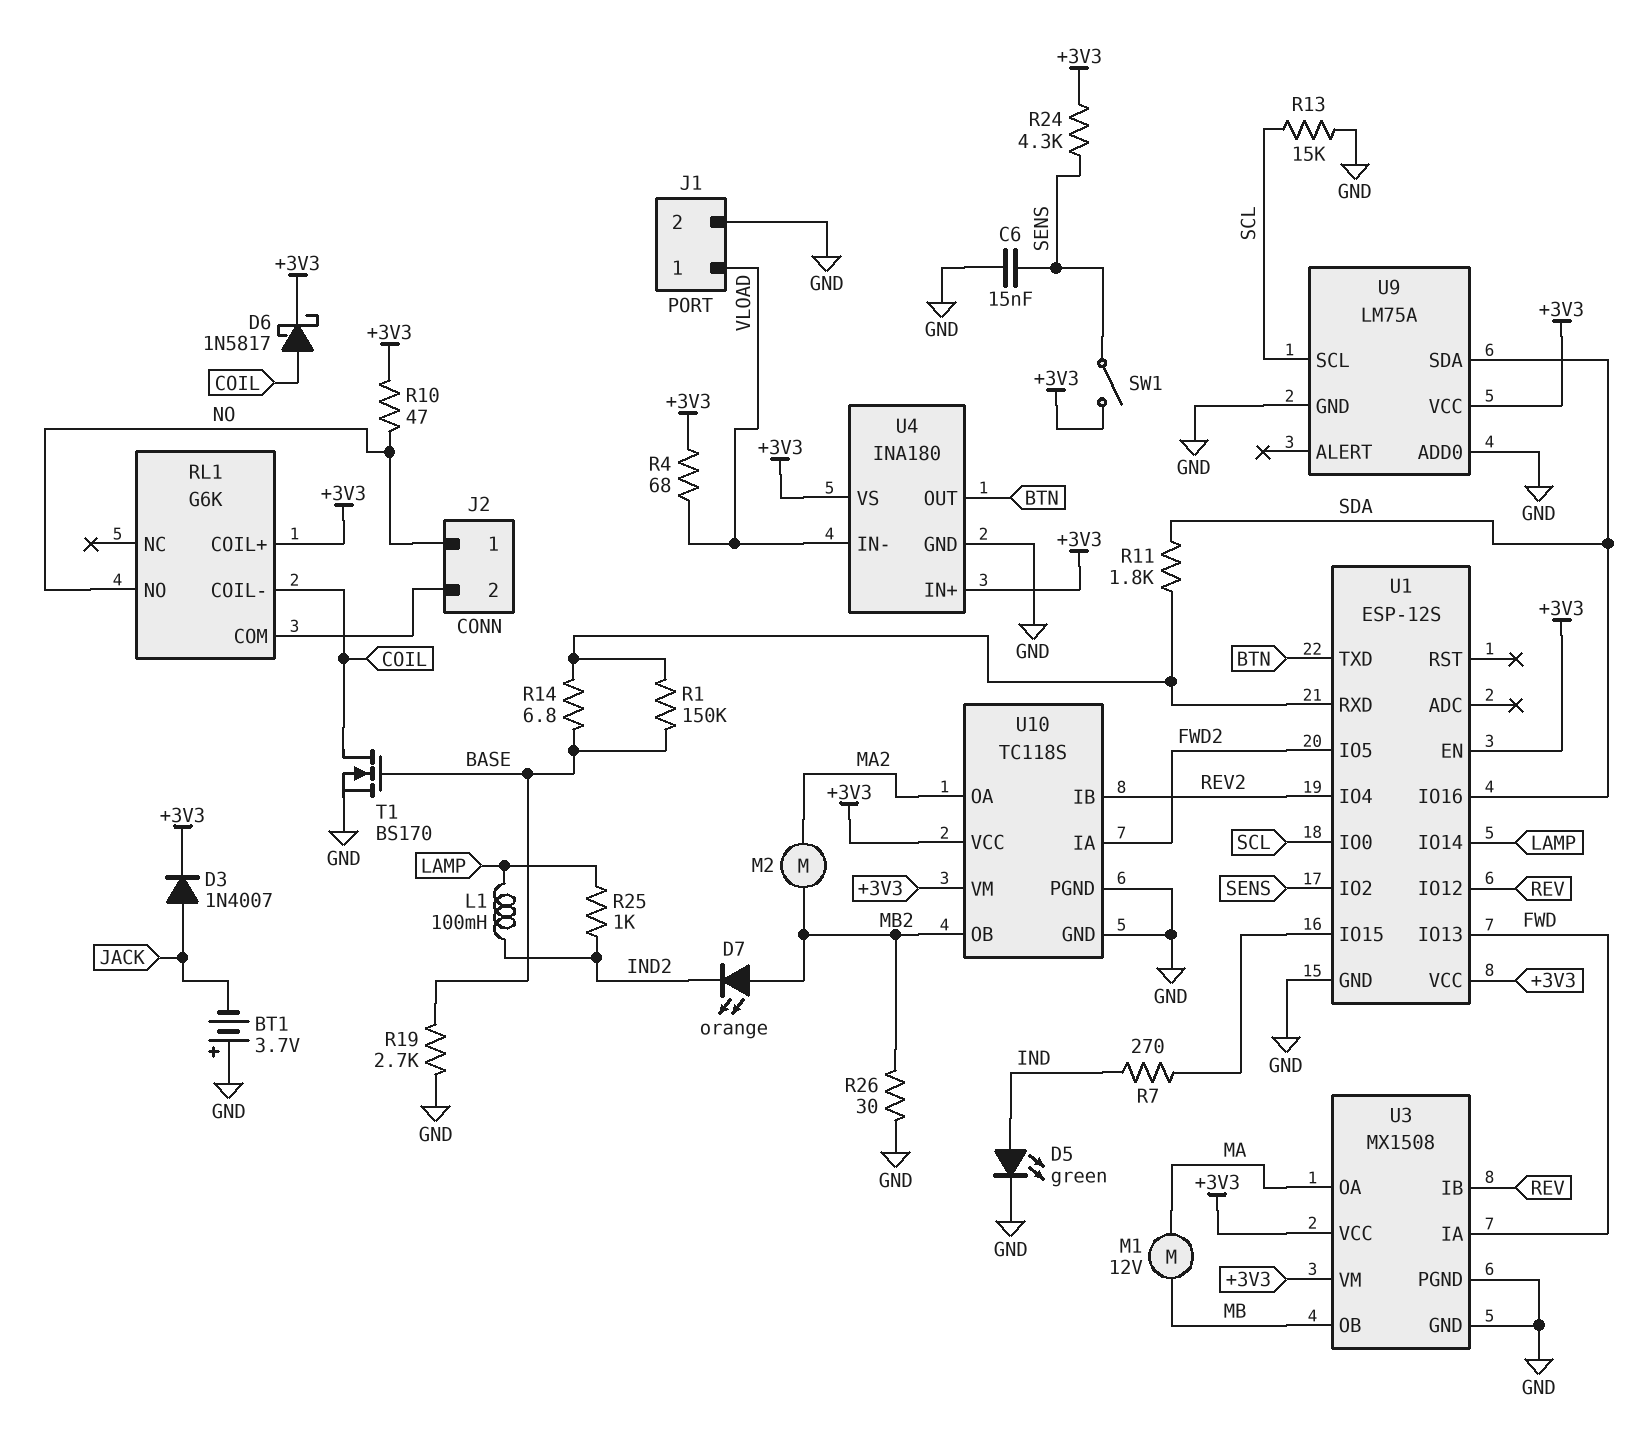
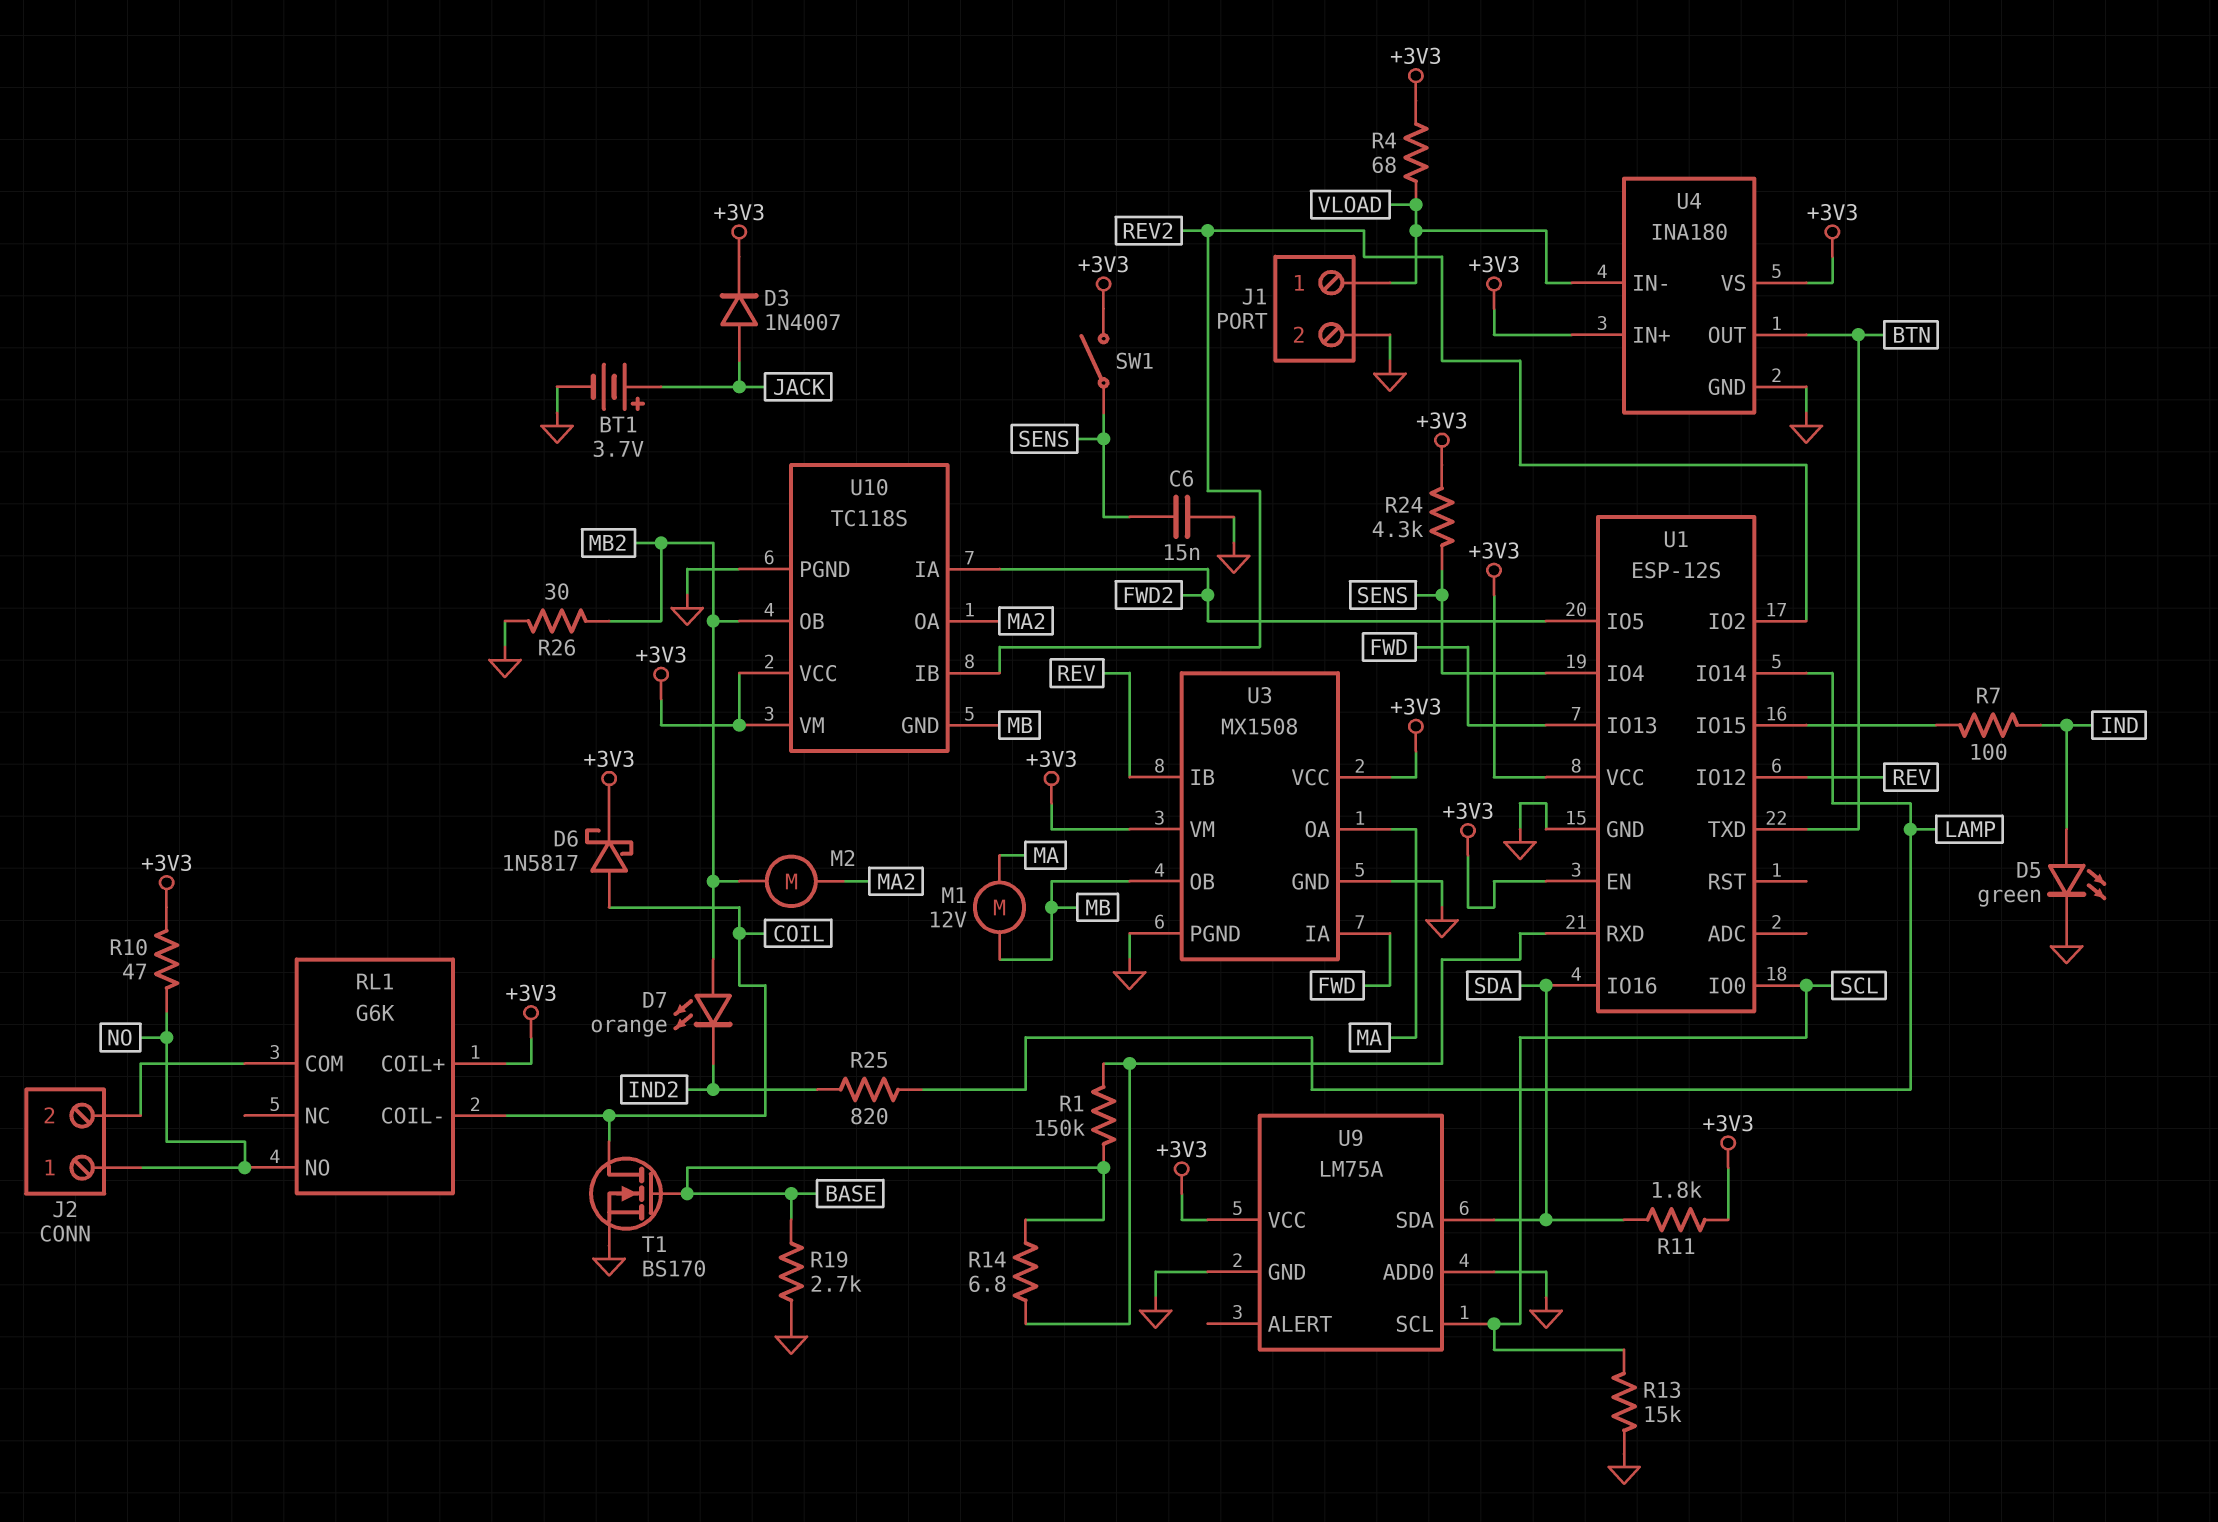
BT1: 3.7V (plus GND, minus JACK) -> 3.7V (plus JACK, minus GND)
L1: 100mH (IND2, LAMP) -> none
R7: 270 (IND, U1/IO15) -> 100 (IND, U1/IO15)
R11: 1.8k (SDA, U1/RXD) -> 1.8k (+3V3, SDA)
R25: 1k (IND2, LAMP) -> 820 (IND2, LAMP)
U1 pin IO2: SENS -> REV2
U1 pin IO4: REV2 -> SENS
U10 pin GND: GND -> MB

